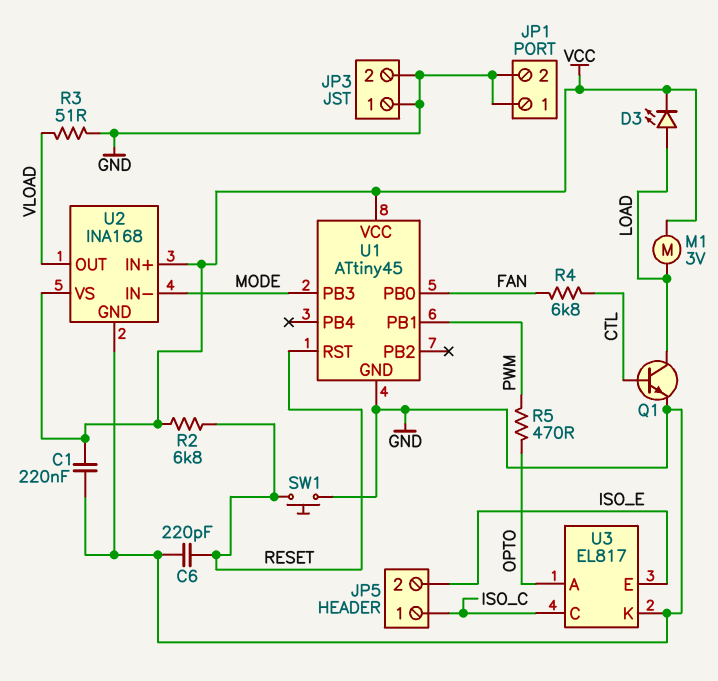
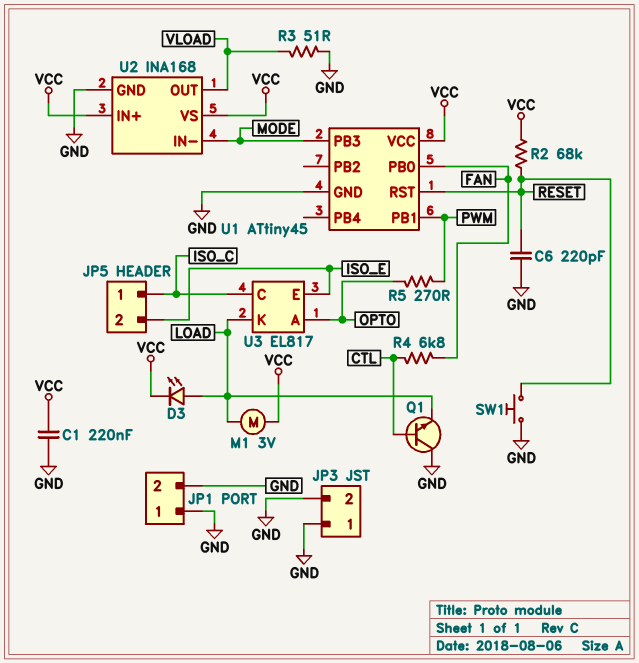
Q1: NPN (B CTL, C LOAD, E GND) -> NPN (B CTL, C GND, E LOAD)
R2: 6.8k (RESET, VCC) -> 68k (RESET, VCC)
R5: 470 (OPTO, PWM) -> 270 (OPTO, PWM)
U3 pin K: GND -> LOAD

